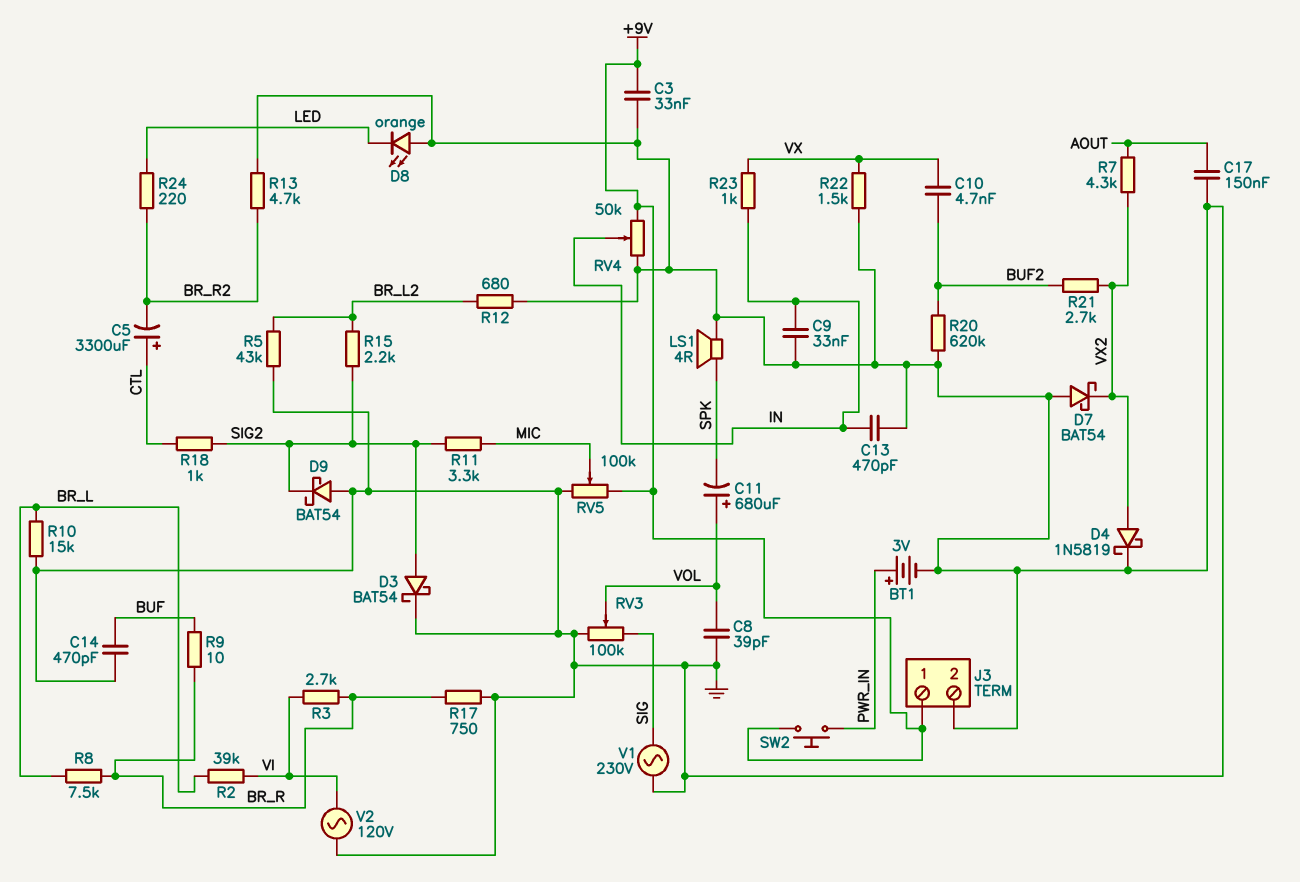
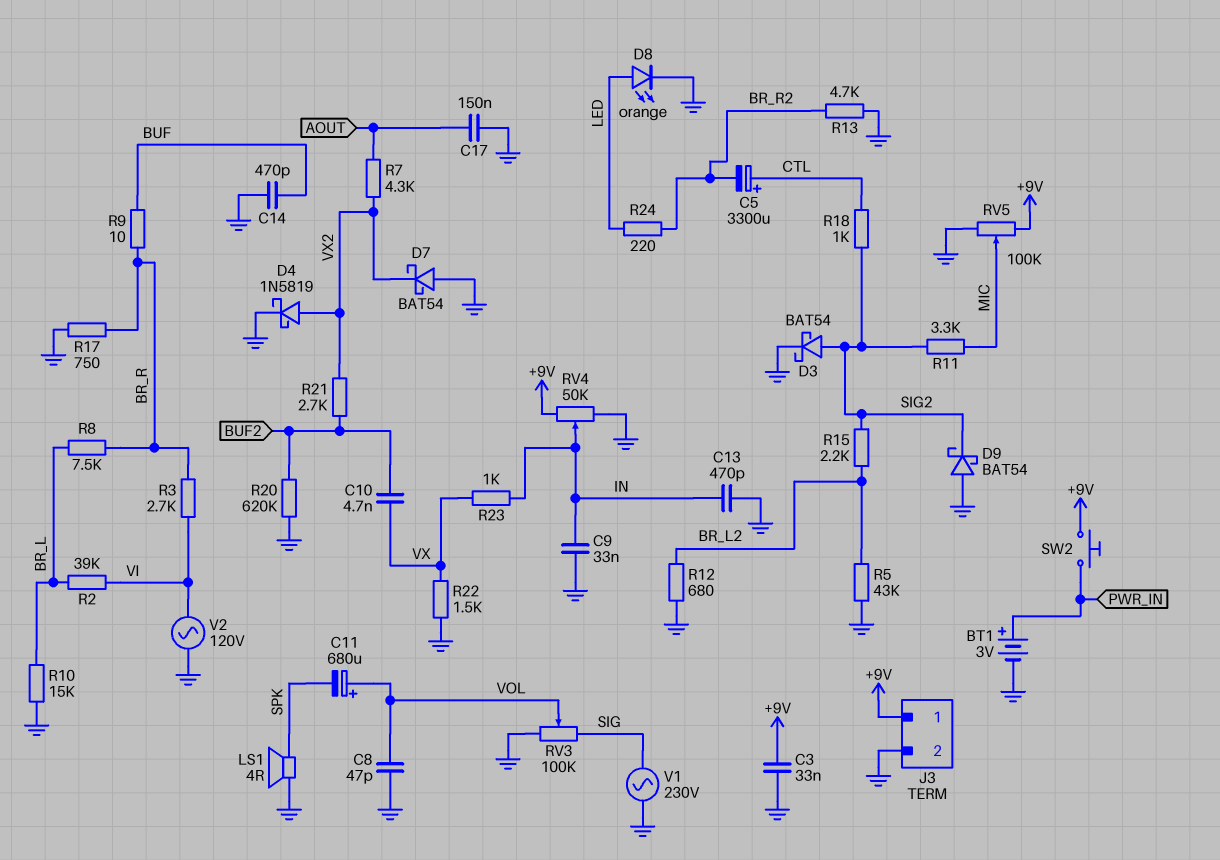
C8: 39pF (GND, VOL) -> 47pF (GND, VOL)
D8: LED orange (A GND, K LED) -> LED orange (A LED, K GND)

